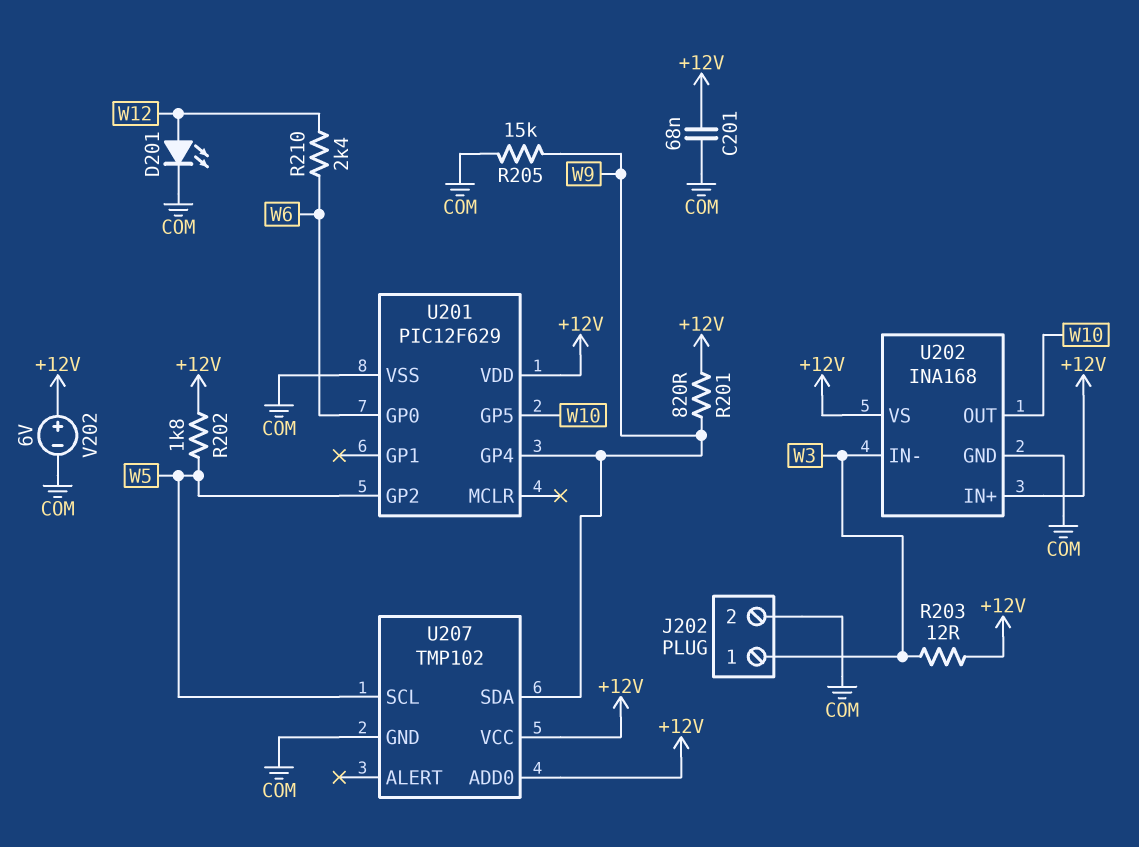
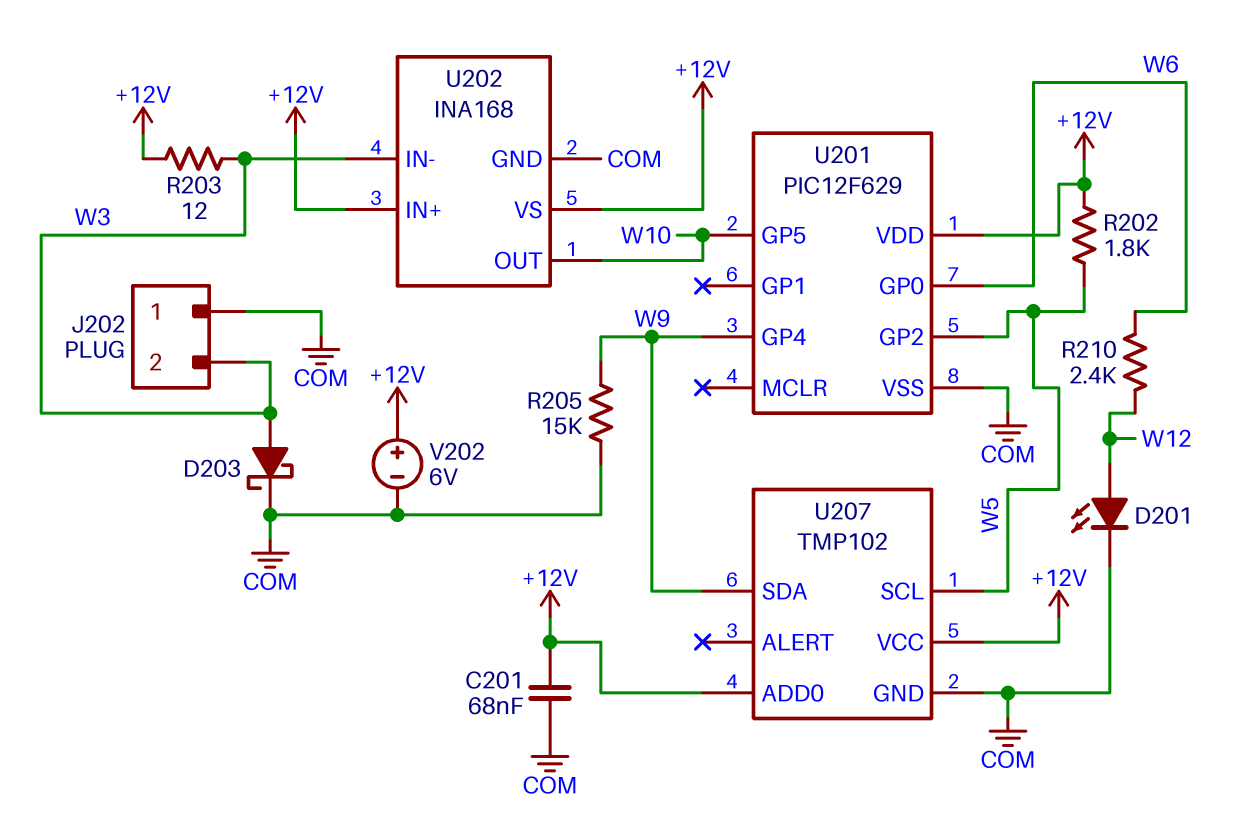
D203: none -> schottky (A W3, K COM)
J202 pin 1: W3 -> COM
J202 pin 2: COM -> W3
R201: 820 (+12V, W9) -> none

